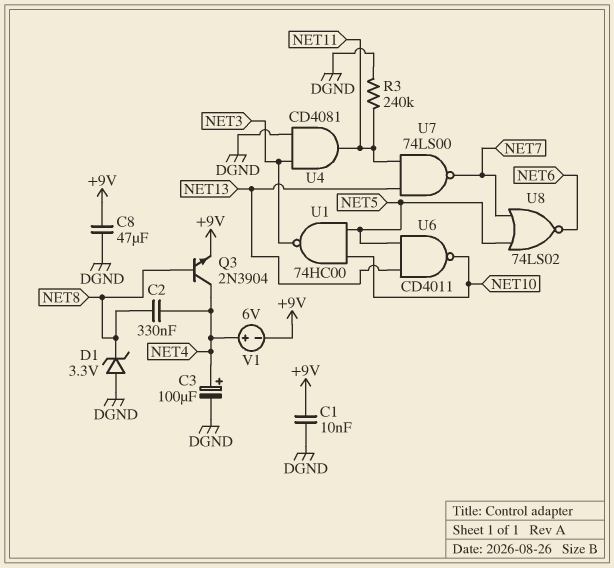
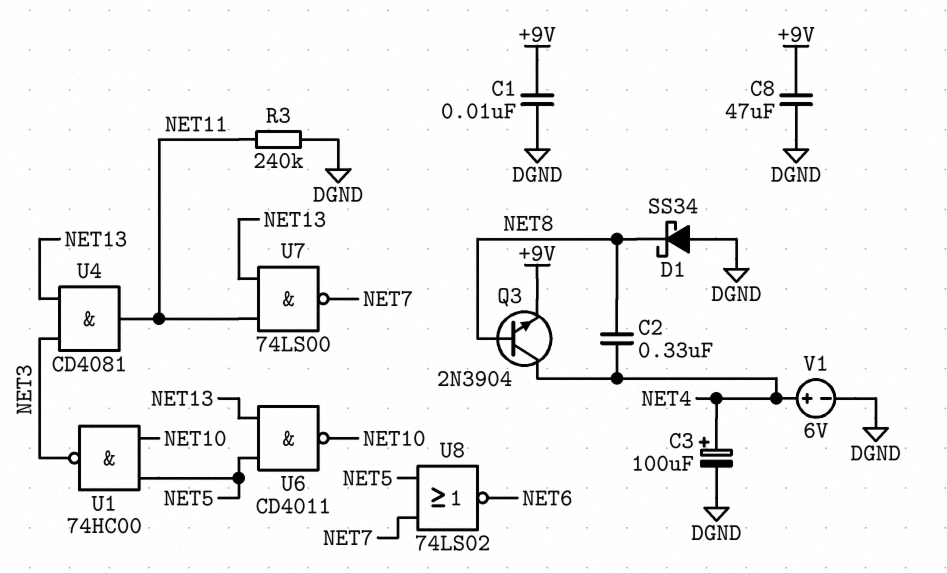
D1: zener 3.3V (A DGND, K NET8) -> schottky SS34 (A DGND, K NET8)
U4: AND CD4081 (in DGND, in NET3, out NET11) -> AND CD4081 (in NET3, in NET13, out NET11)
V1: 6V (plus NET4, minus +9V) -> 6V (plus NET4, minus DGND)

